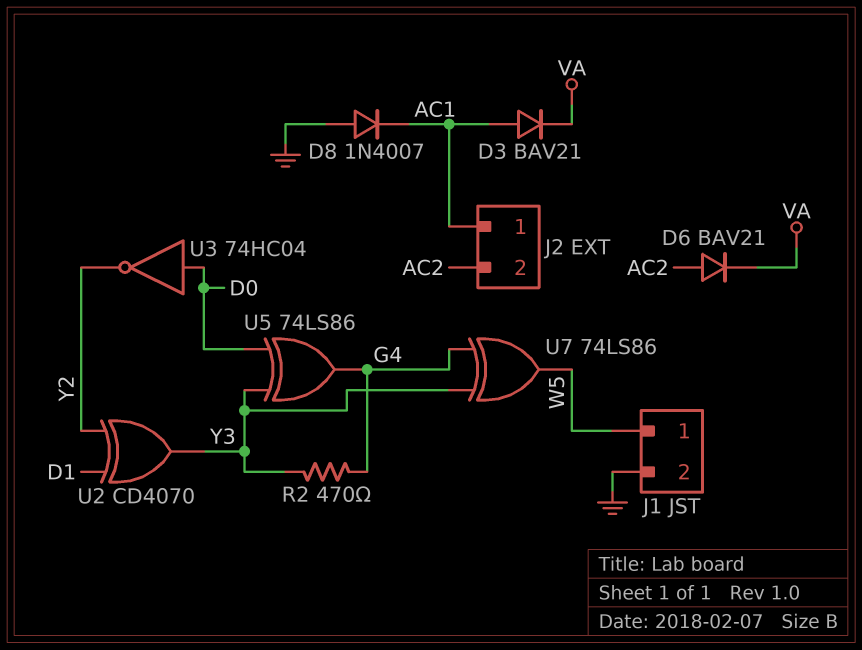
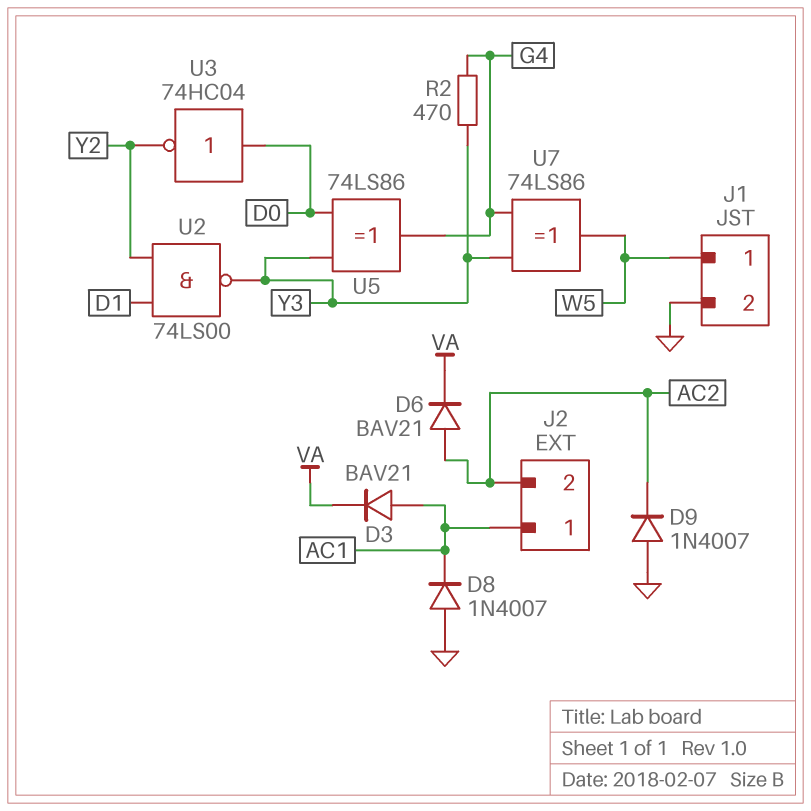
D9: none -> diode 1N4007 (A GND, K AC2)
U2: XOR CD4070 (in D1, in Y2, out Y3) -> NAND 74LS00 (in D1, in Y2, out Y3)

